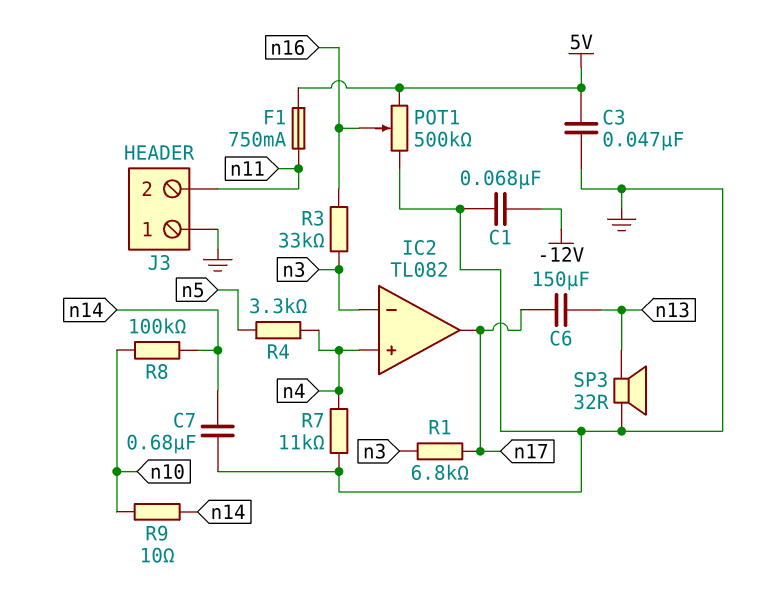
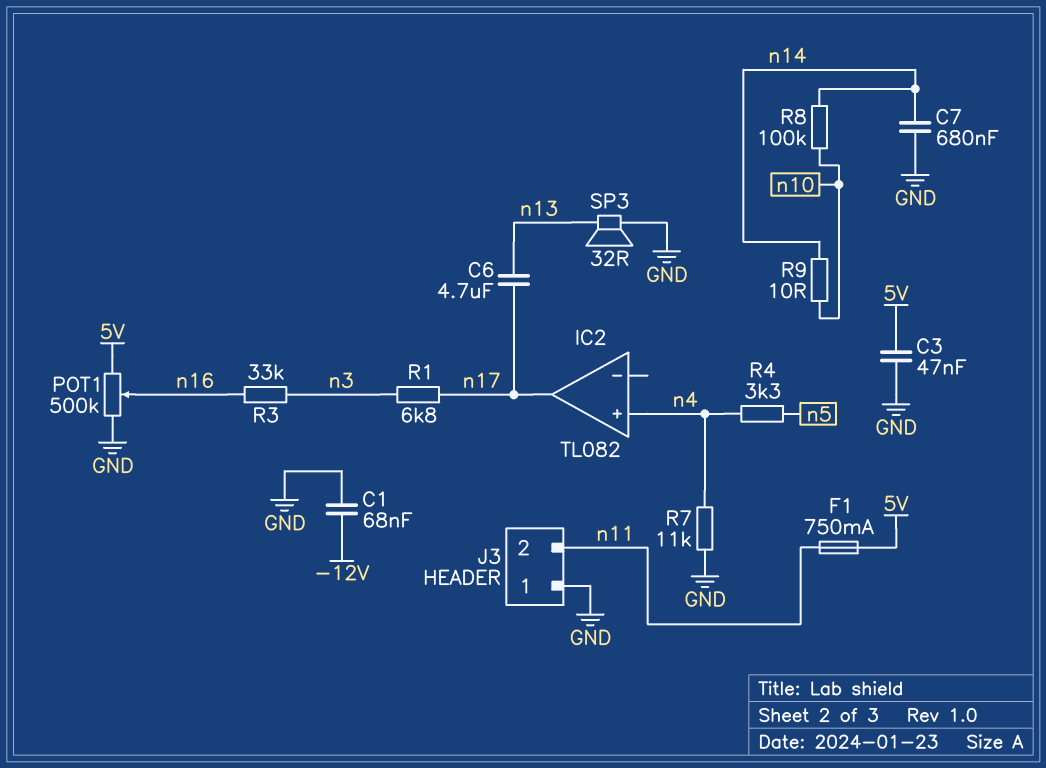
C6: 150uF (n13, n17) -> 4.7uF (n13, n17)
IC2 pin in-: n3 -> none

